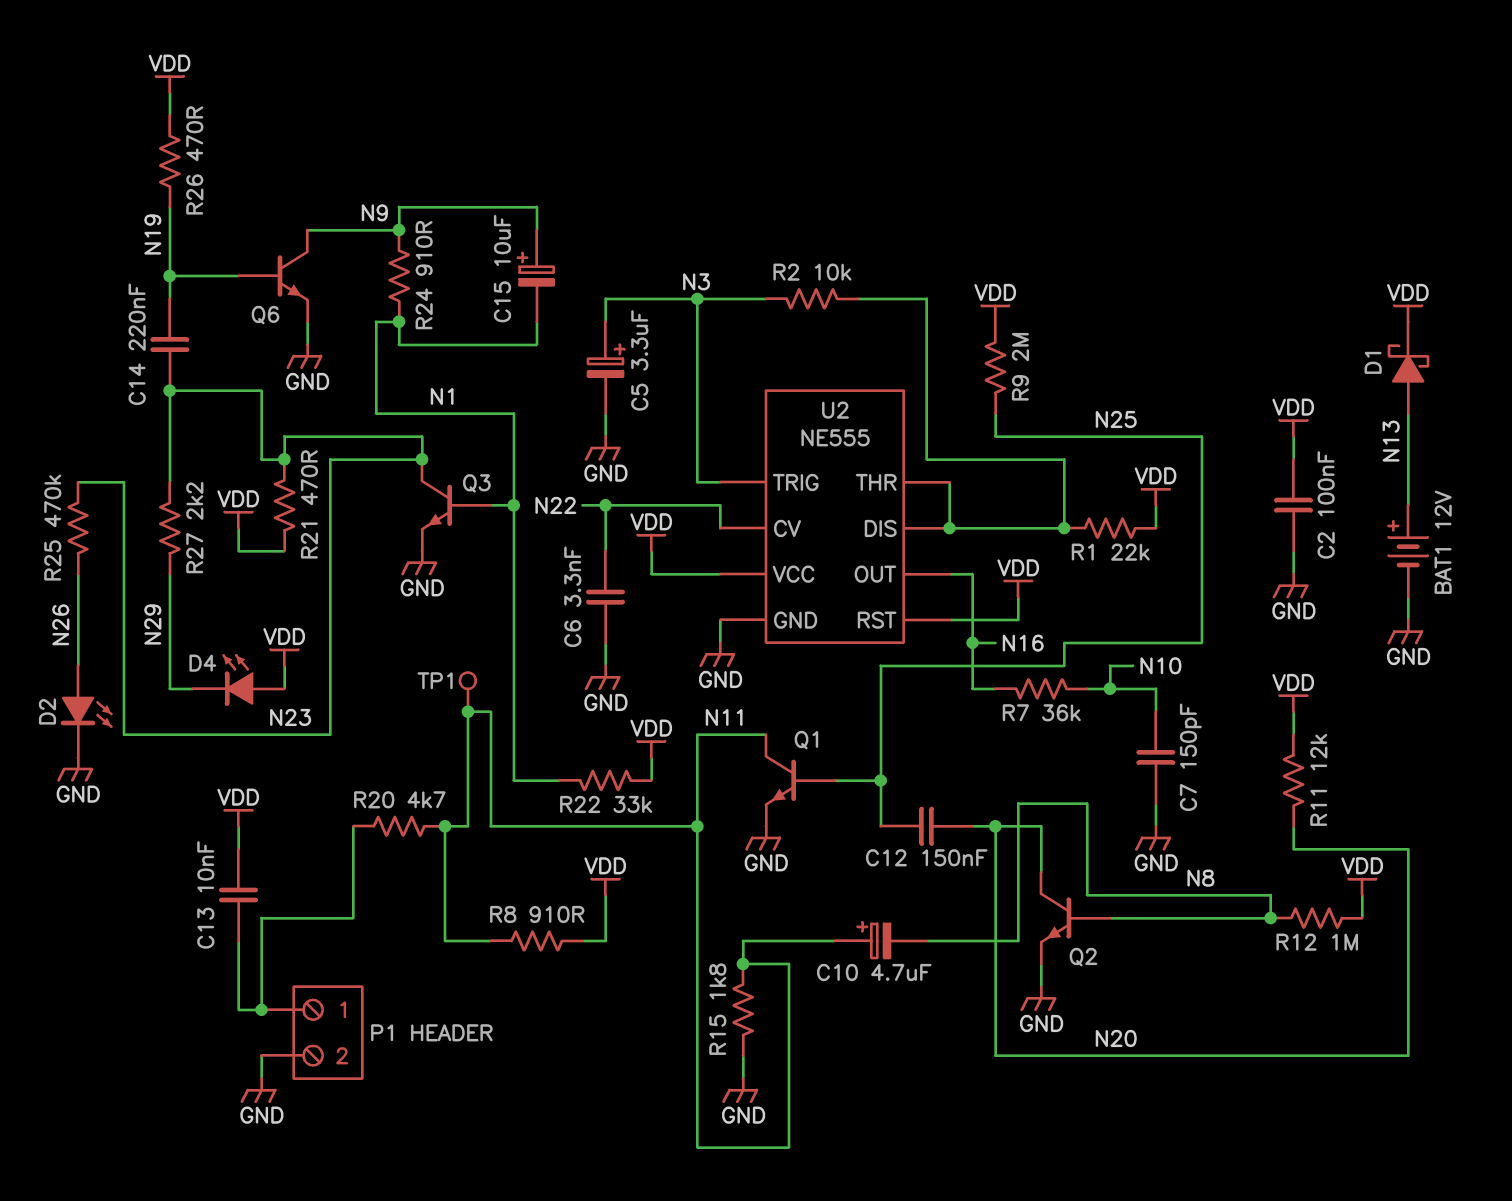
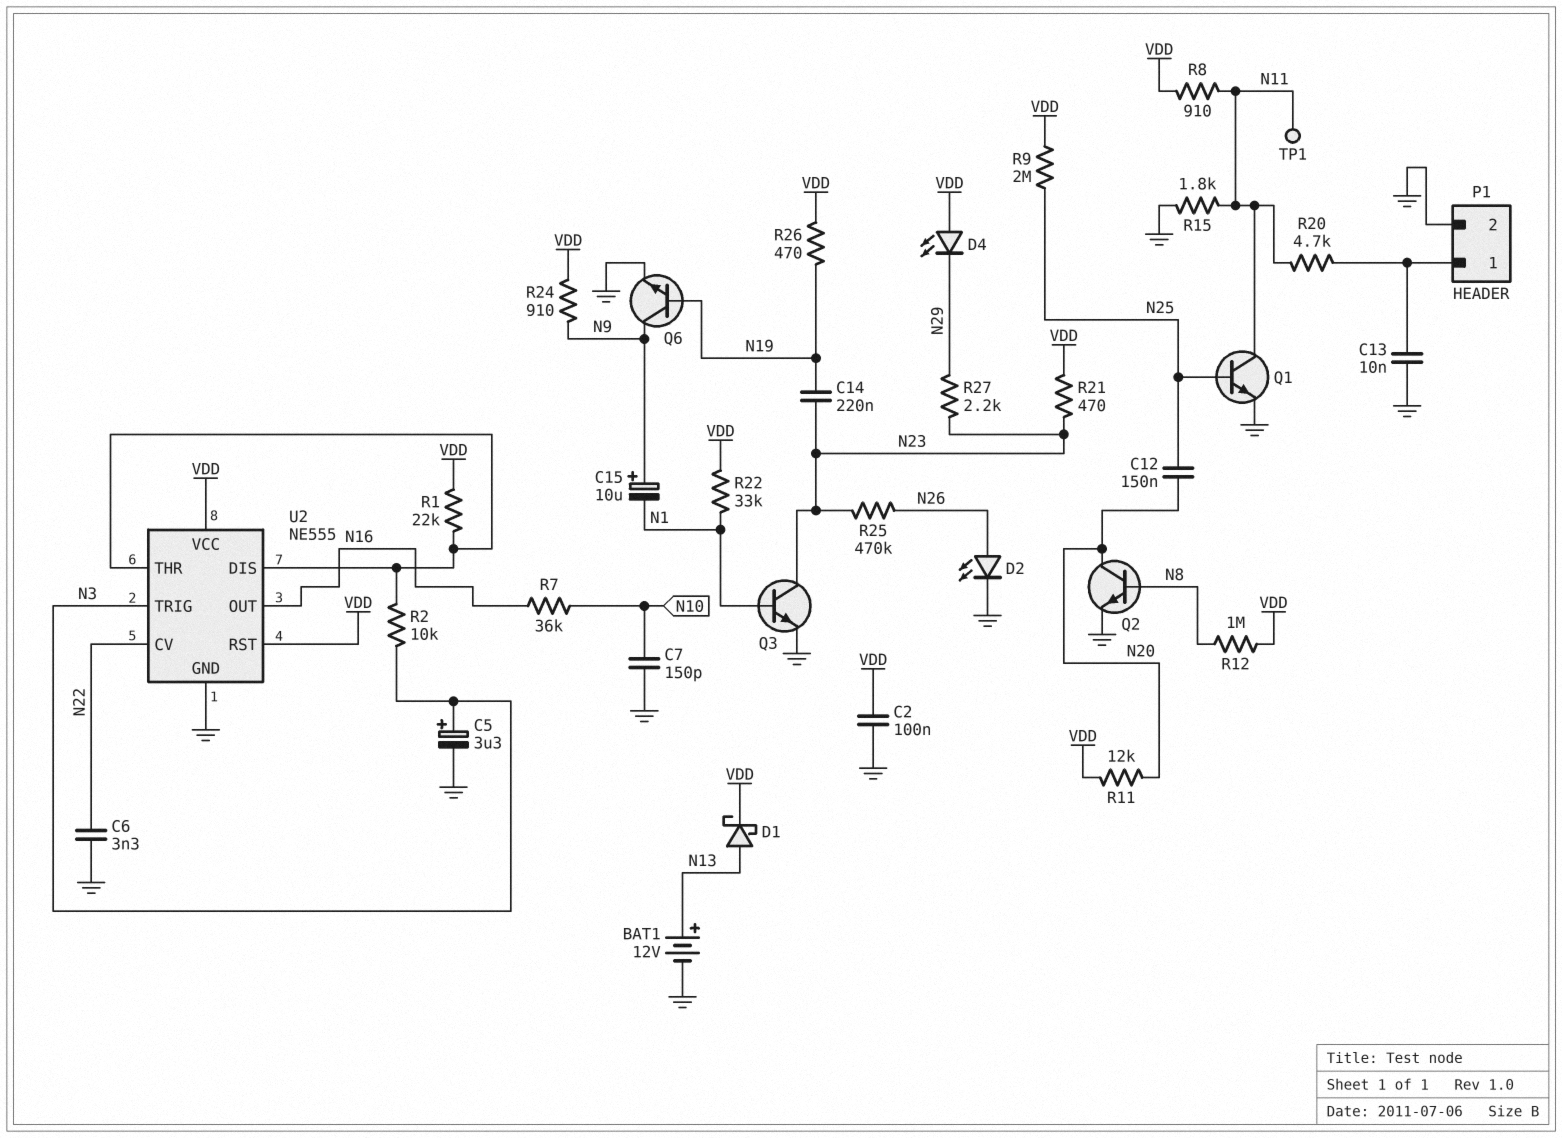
C10: 4.7uF (plus N11, minus N8) -> none
C13: 10nF (P1/1, VDD) -> 10nF (GND, P1/1)
R24: 910 (N1, N9) -> 910 (N9, VDD)

